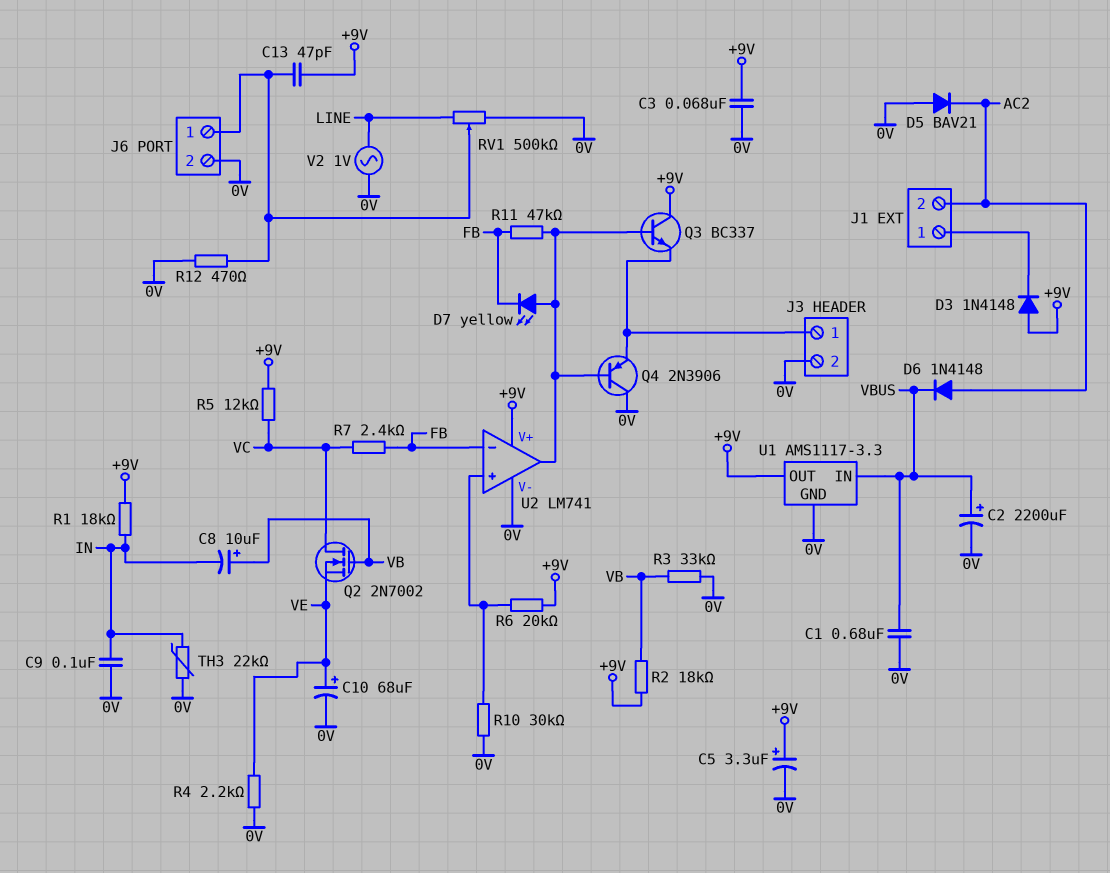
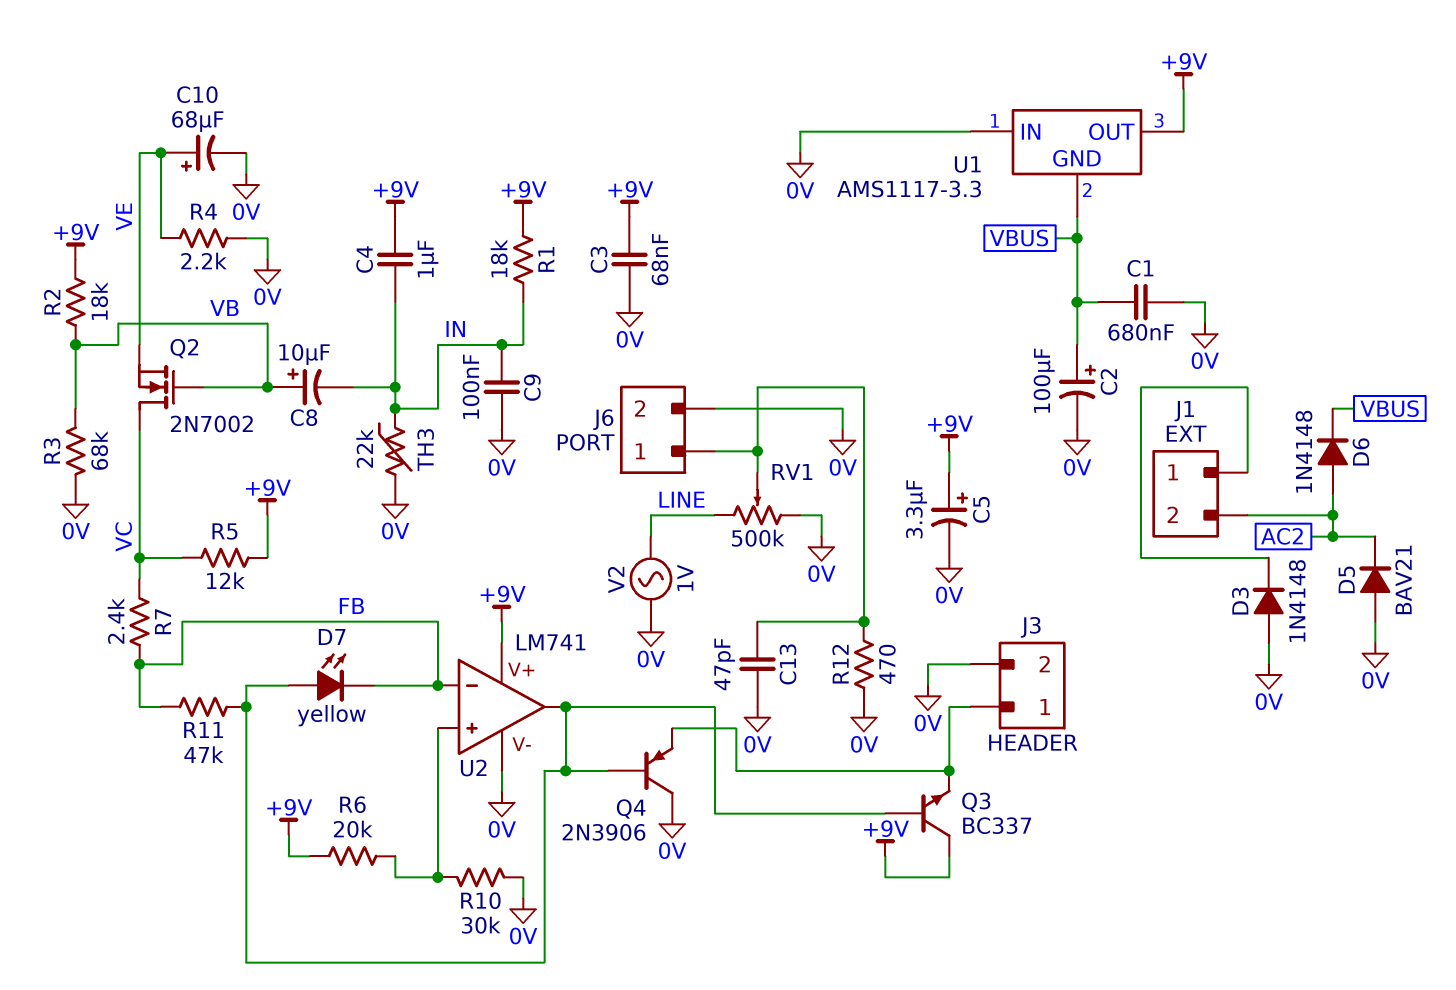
C2: 2200uF (plus VBUS, minus 0V) -> 100uF (plus VBUS, minus 0V)
C4: none -> 1uF (+9V, IN)
C13: 47pF (+9V, J6/1) -> 47pF (0V, J6/1)
D3: diode 1N4148 (A +9V, K J1/1) -> diode 1N4148 (A 0V, K J1/1)
R3: 33k (0V, VB) -> 68k (0V, VB)
U1 pin GND: 0V -> VBUS
U1 pin IN: VBUS -> 0V

